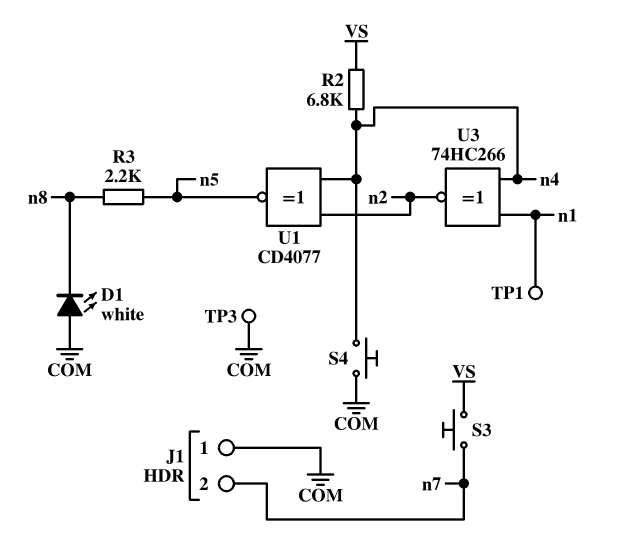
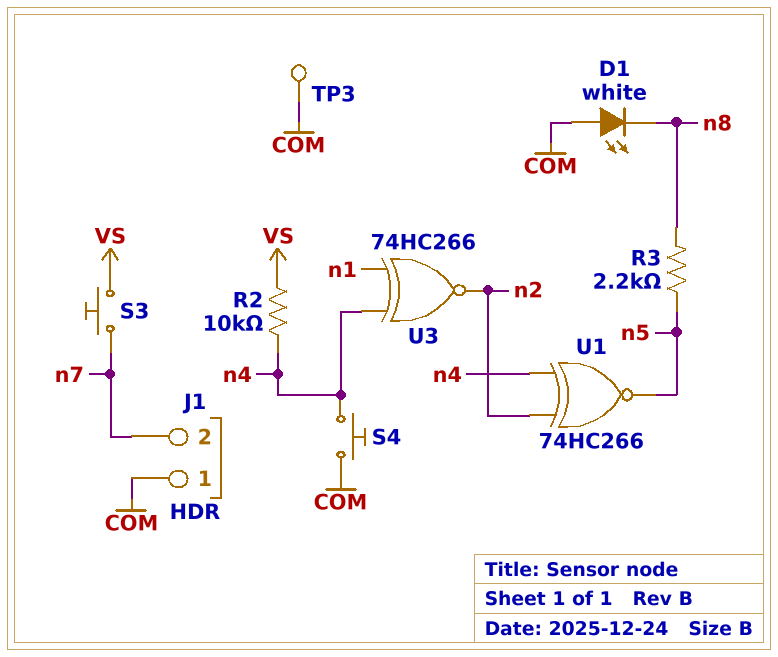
R2: 6.8k (VS, n4) -> 10k (VS, n4)
TP1: test point (n1) -> none
U1: XNOR CD4077 (in n2, in n4, out n5) -> XNOR 74HC266 (in n2, in n4, out n5)

